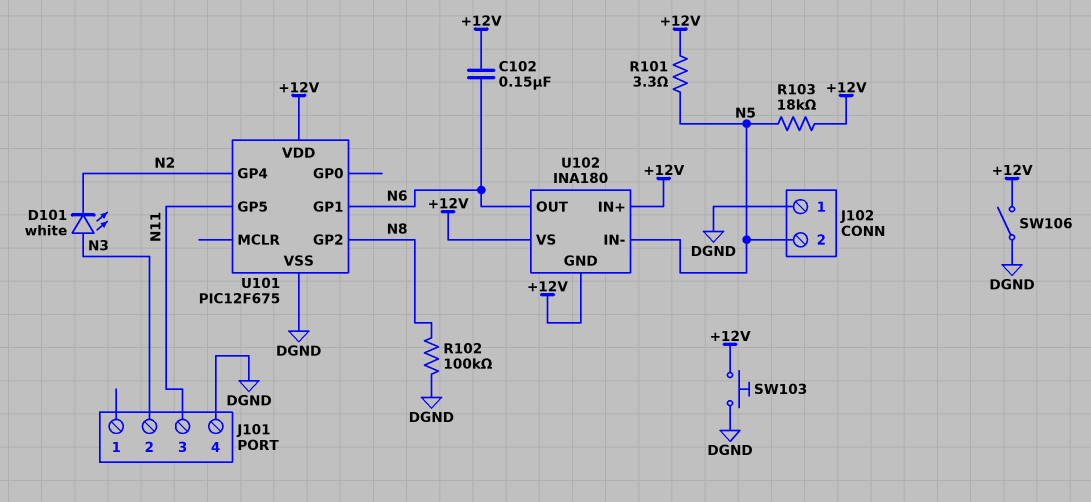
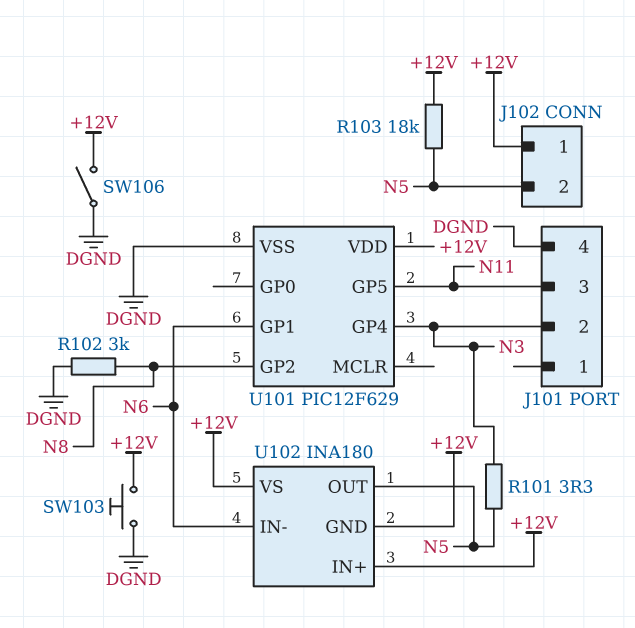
C102: 150nF (+12V, N6) -> none
D101: LED white (A N3, K N2) -> none
J102 pin 1: DGND -> +12V
R101: 3.3 (+12V, N5) -> 3.3 (N3, N5)
R102: 100k (DGND, N8) -> 3k (DGND, N8)
U101: PIC12F675 -> PIC12F629
U101 pin GP4: N2 -> N3
U102 pin IN-: N5 -> N6
U102 pin OUT: N6 -> N5

